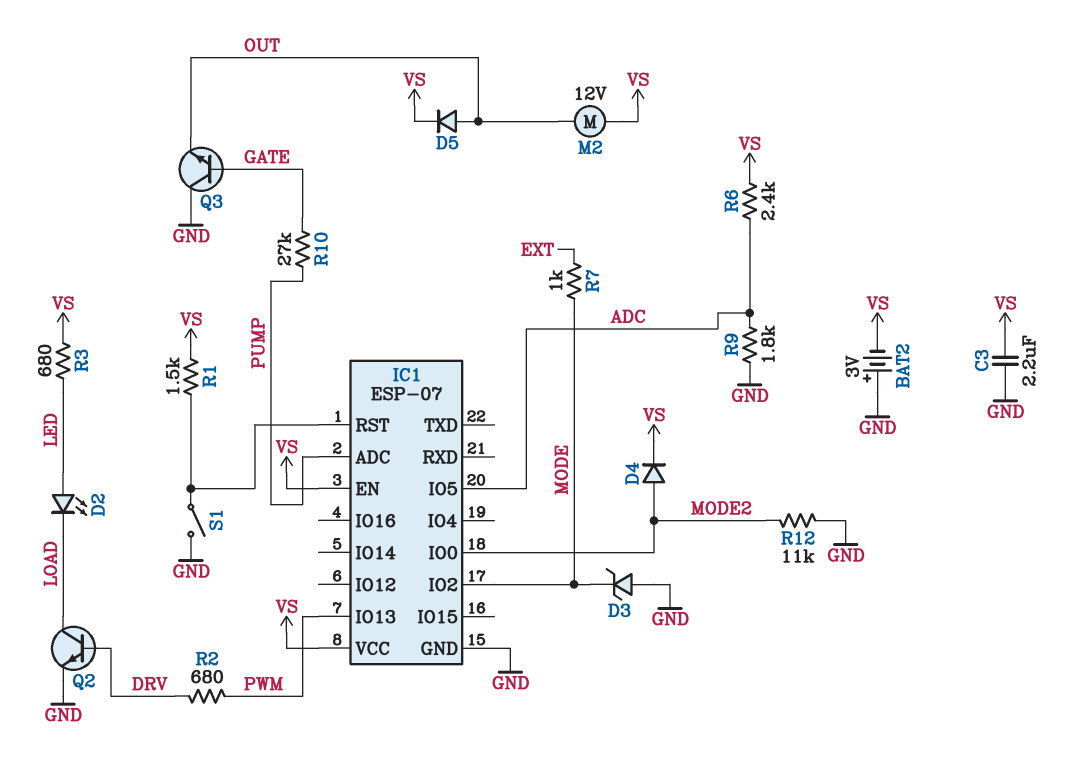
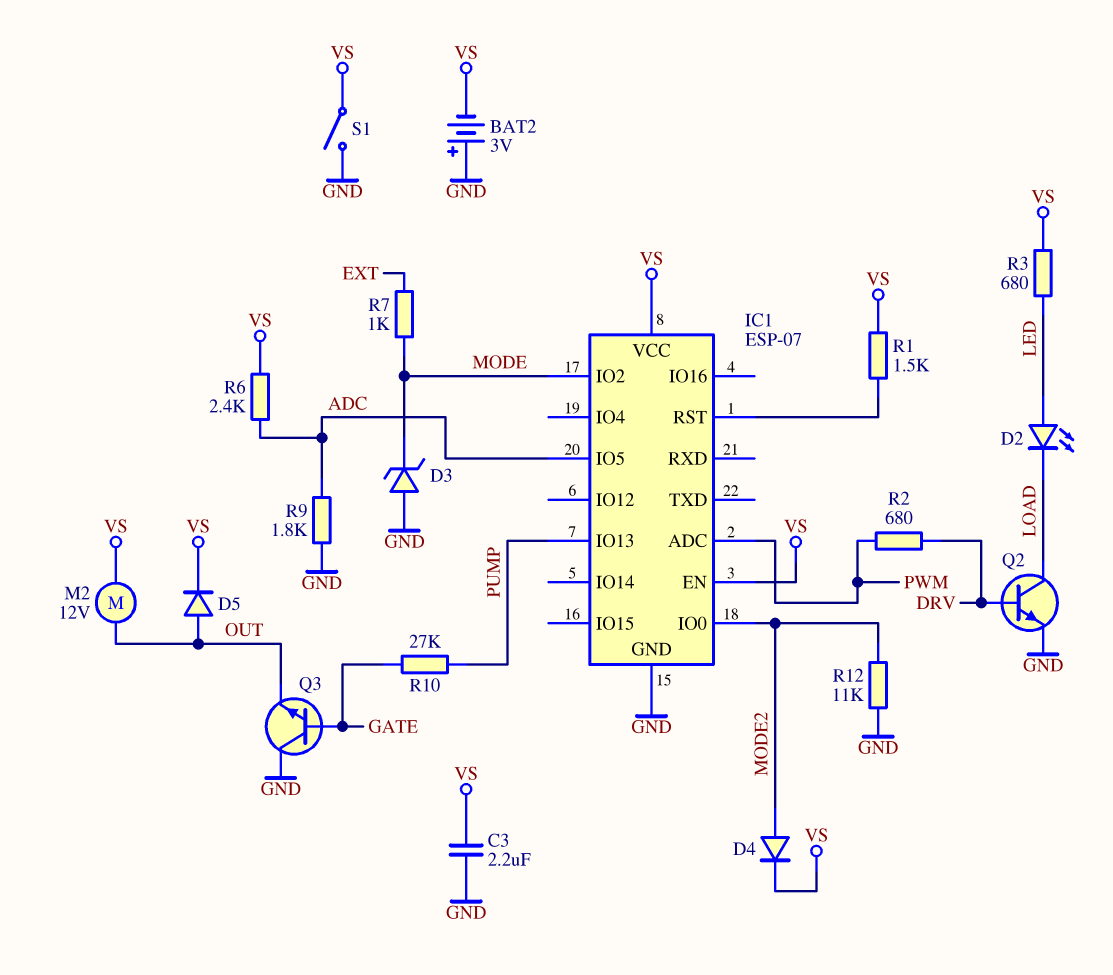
IC1 pin ADC: PUMP -> PWM
IC1 pin IO13: PWM -> PUMP
S1: switch (GND, IC1/RST) -> switch (GND, VS)

